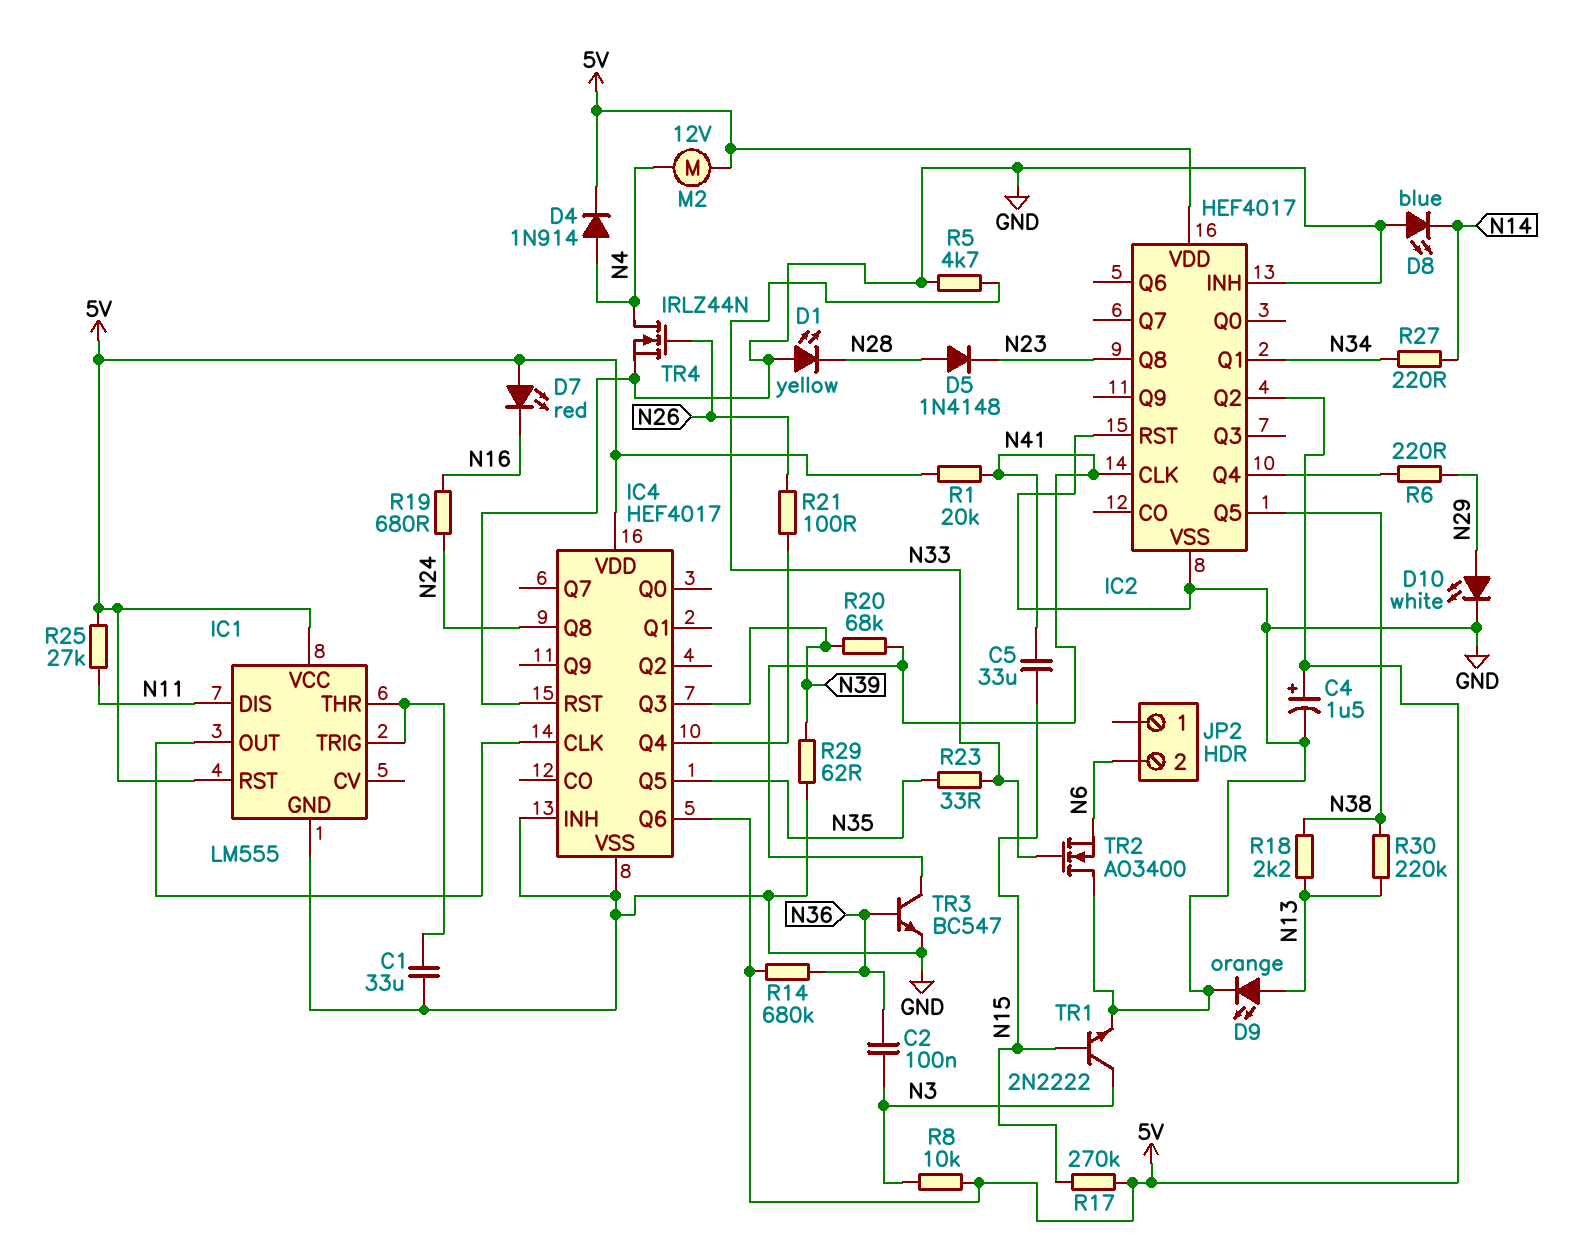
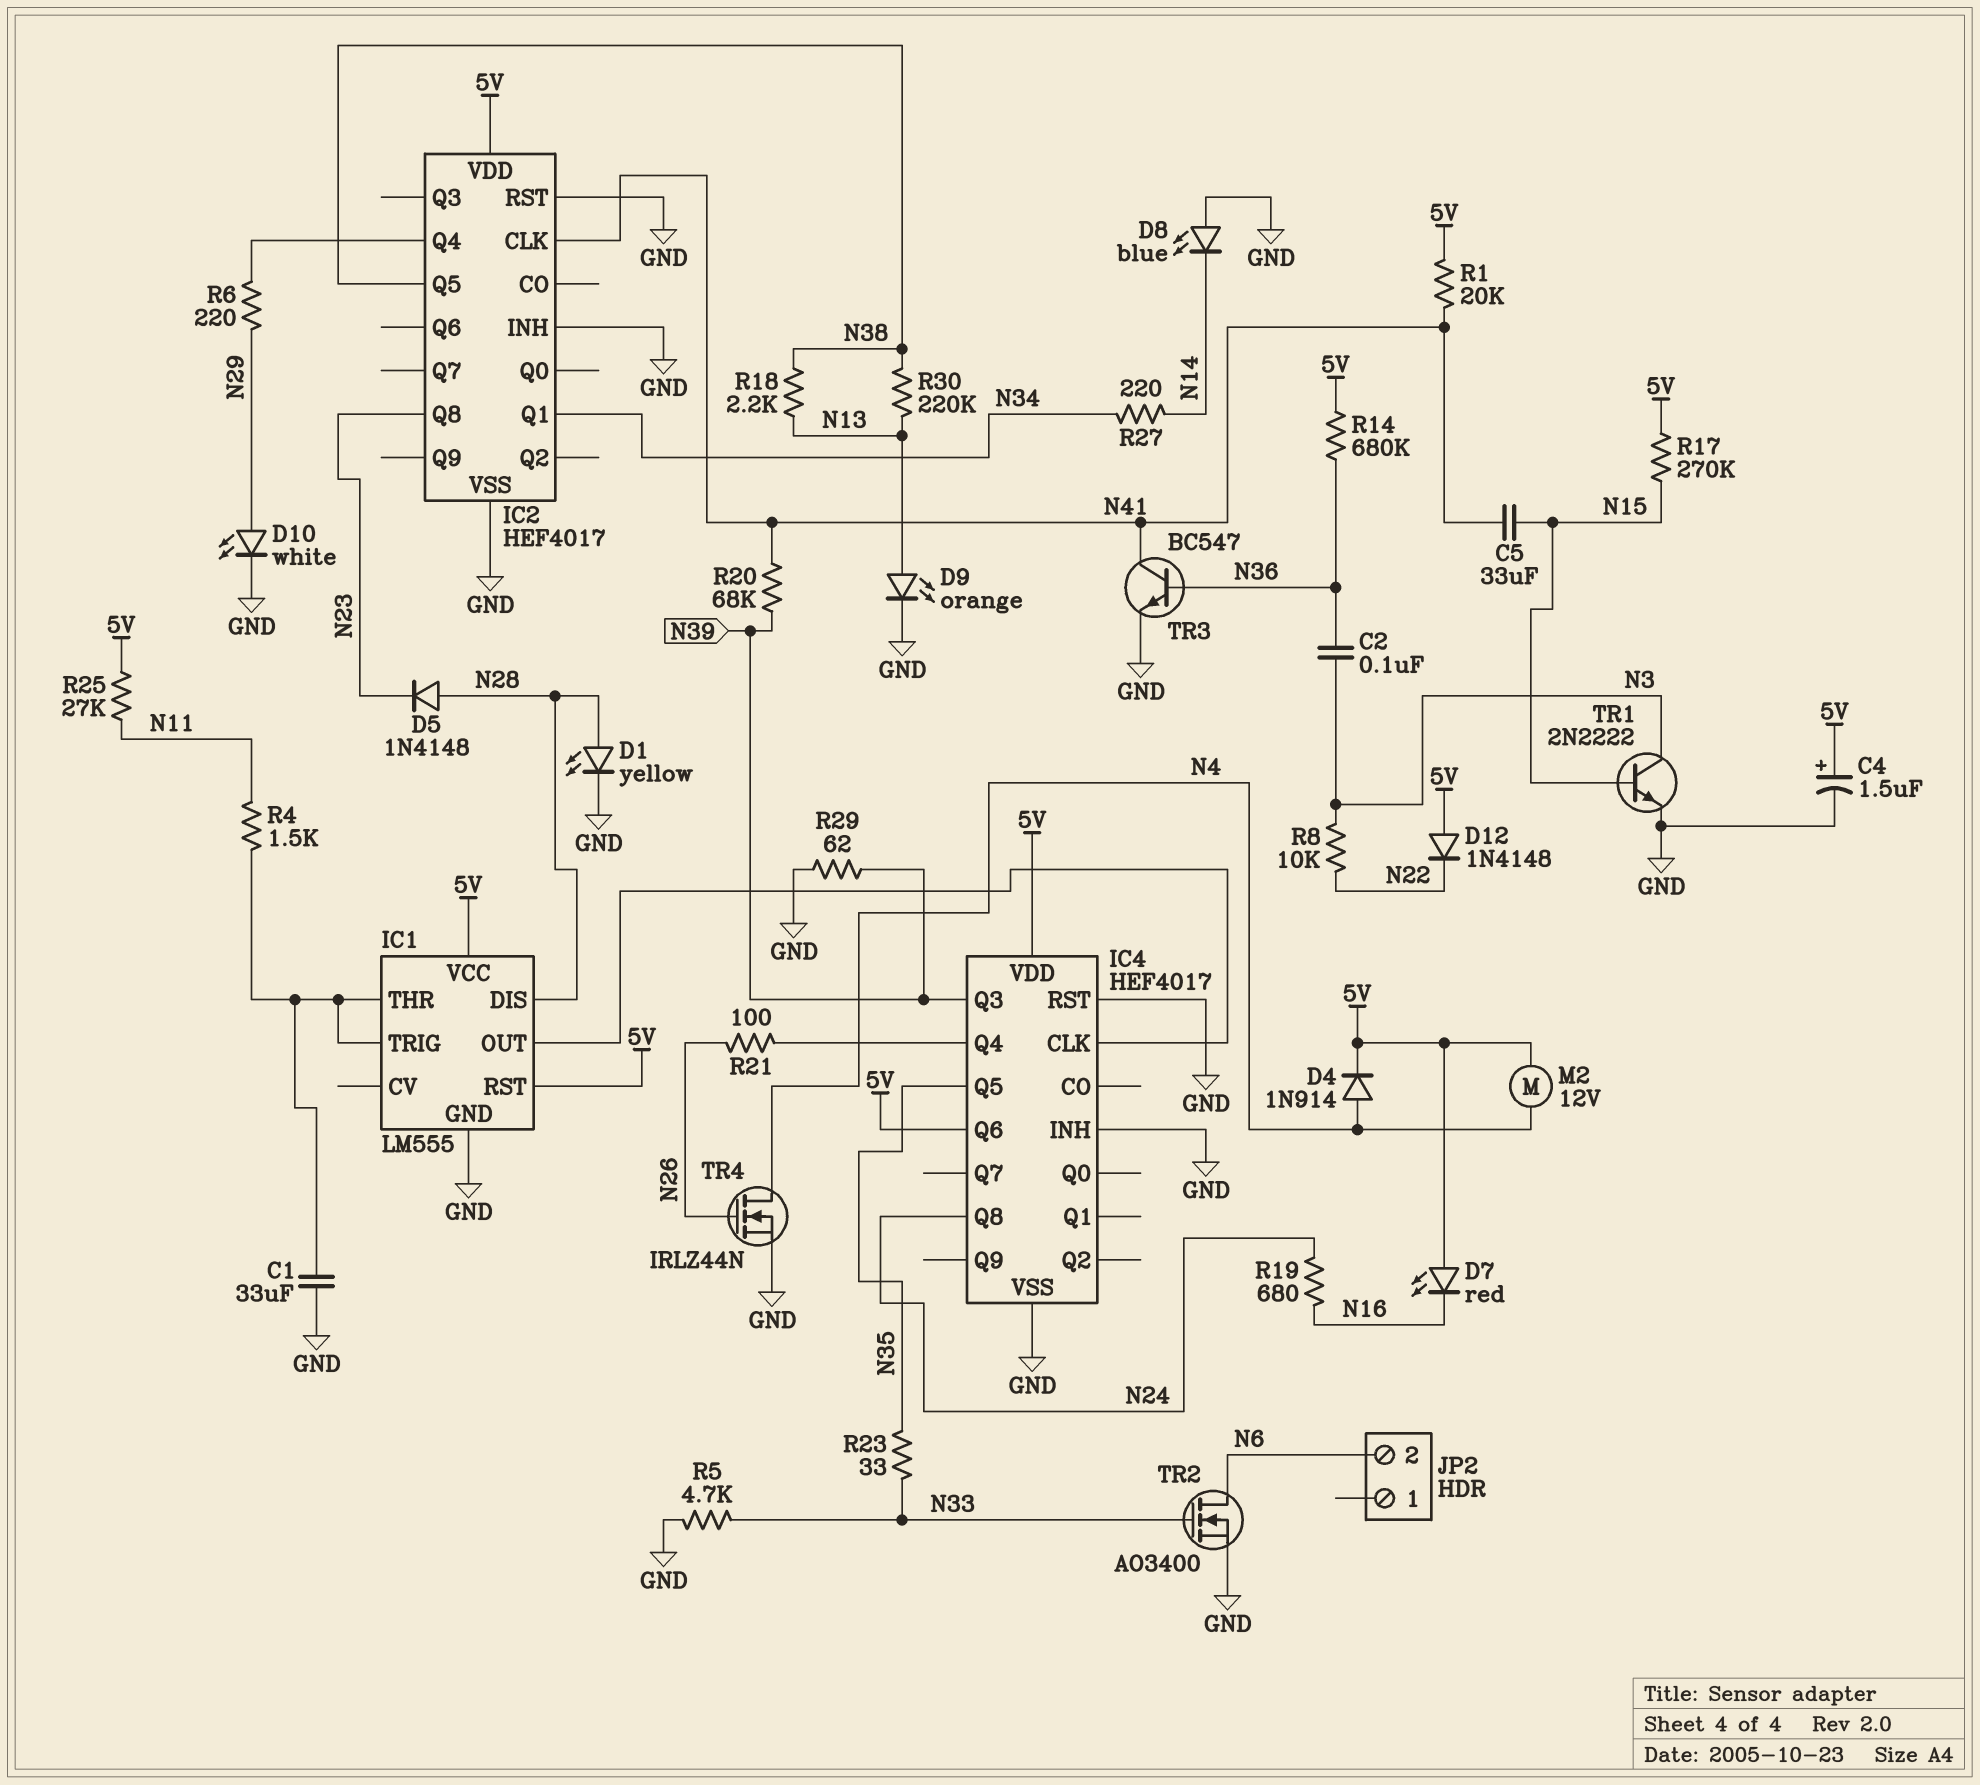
D1: LED yellow (A GND, K N28) -> LED yellow (A N28, K GND)
D12: none -> diode 1N4148 (A 5V, K N22)
IC1 pin DIS: N11 -> N28
IC2 pin Q2: 5V -> none
R4: none -> 1.5k (IC1/THR, N11)
R8: 10k (5V, N3) -> 10k (N3, N22)
TR2: NMOS AO3400 (G N33, D GND, S N6) -> NMOS AO3400 (G N33, D N6, S GND)

